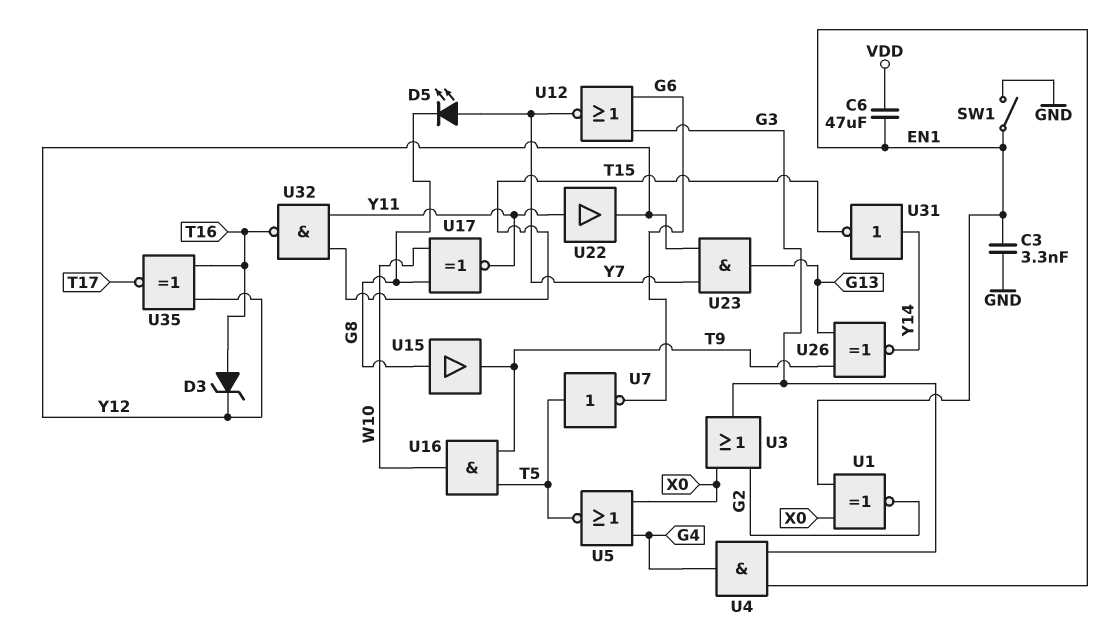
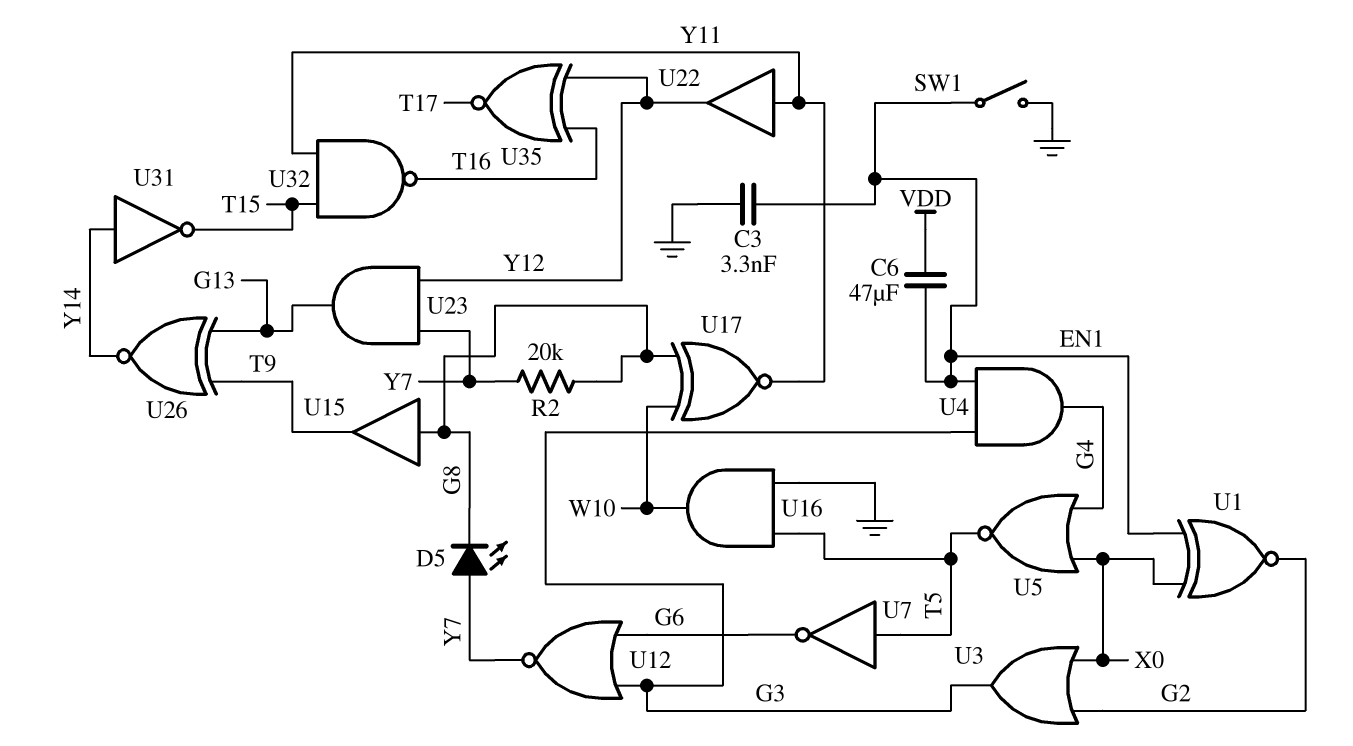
D3: zener (A T16, K Y12) -> none
R2: none -> 20k (G8, Y7)
U16: AND (in T5, in T9, out W10) -> AND (in GND, in T5, out W10)

